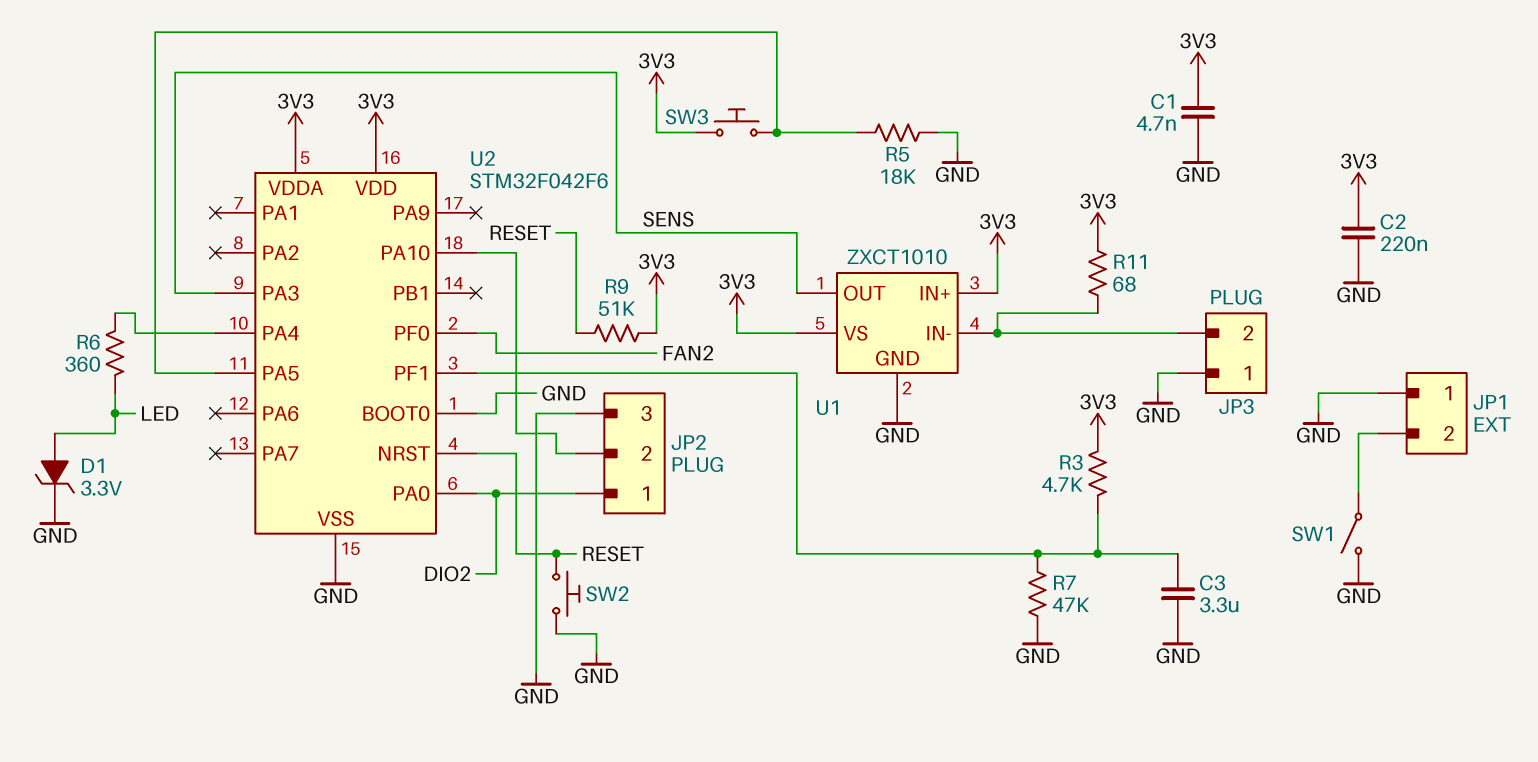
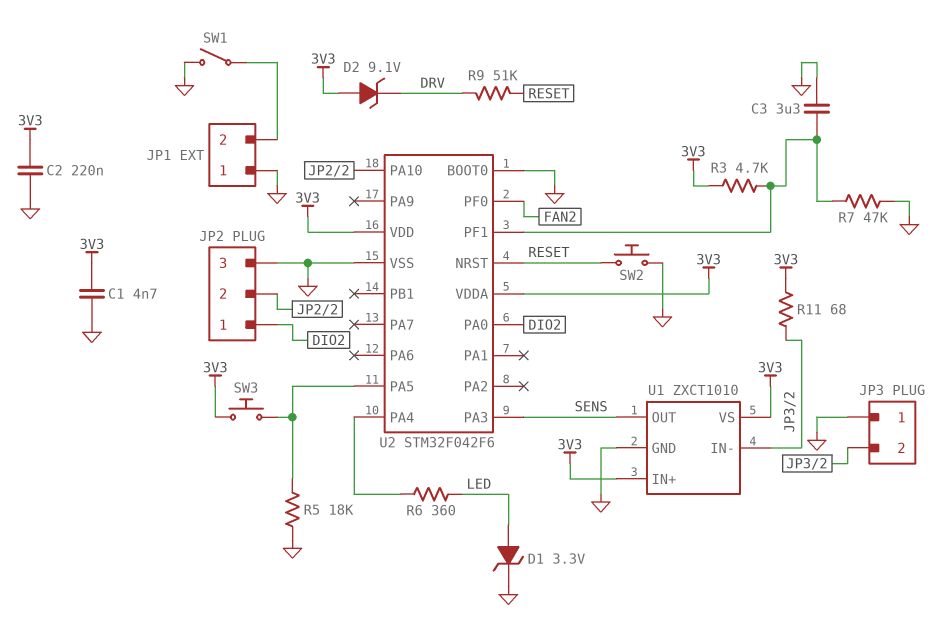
D2: none -> zener 9.1V (A 3V3, K DRV)
R9: 51k (3V3, RESET) -> 51k (DRV, RESET)

